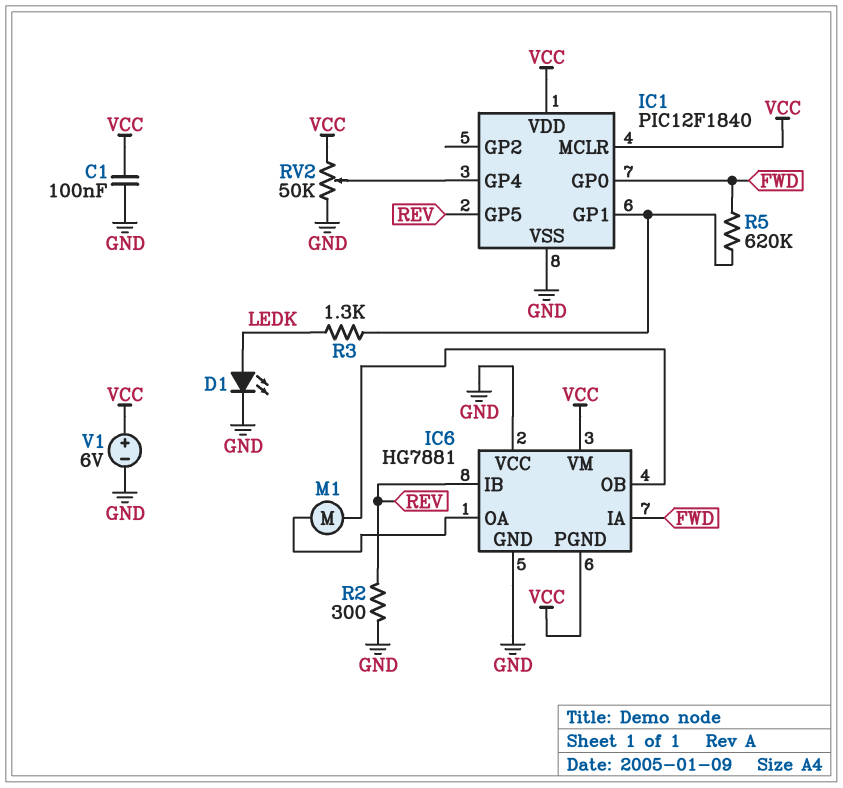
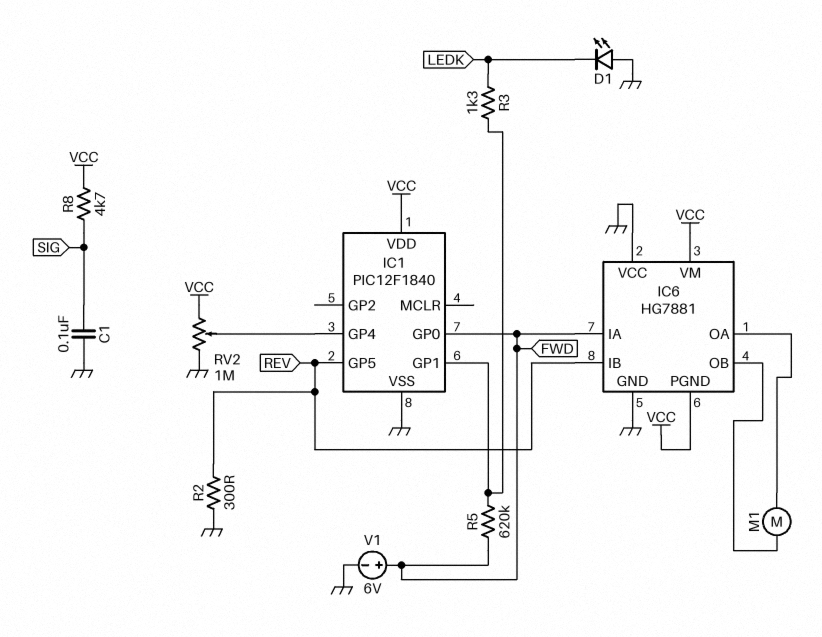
C1: 100nF (GND, VCC) -> 100nF (GND, SIG)
D1: LED (A LEDK, K GND) -> LED (A GND, K LEDK)
IC1 pin MCLR: VCC -> none
R8: none -> 4.7k (SIG, VCC)
RV2: 50k (GND, VCC, wiper IC1/GP4) -> 1M (GND, VCC, wiper IC1/GP4)
V1: 6V (plus VCC, minus GND) -> 6V (plus FWD, minus GND)

